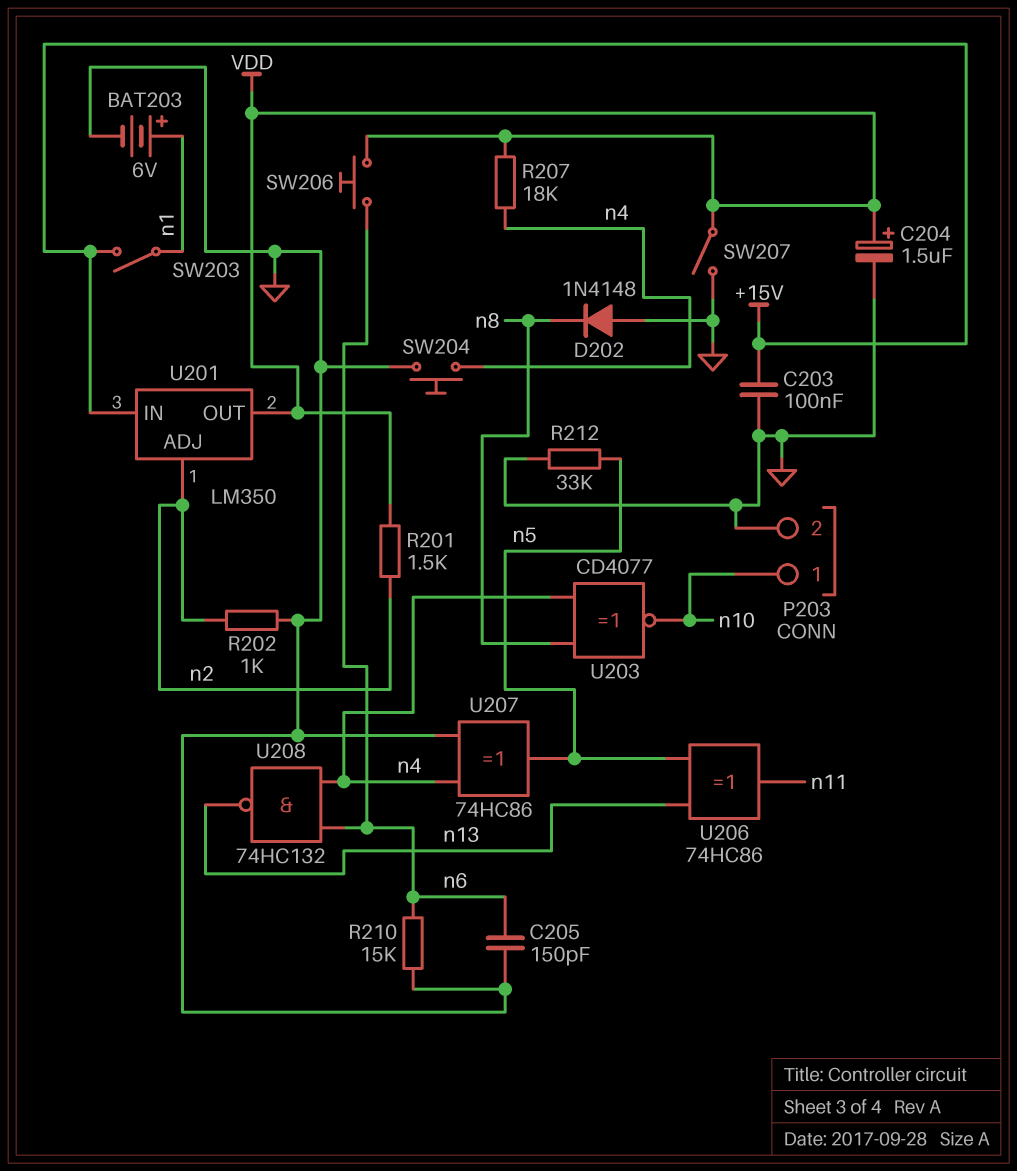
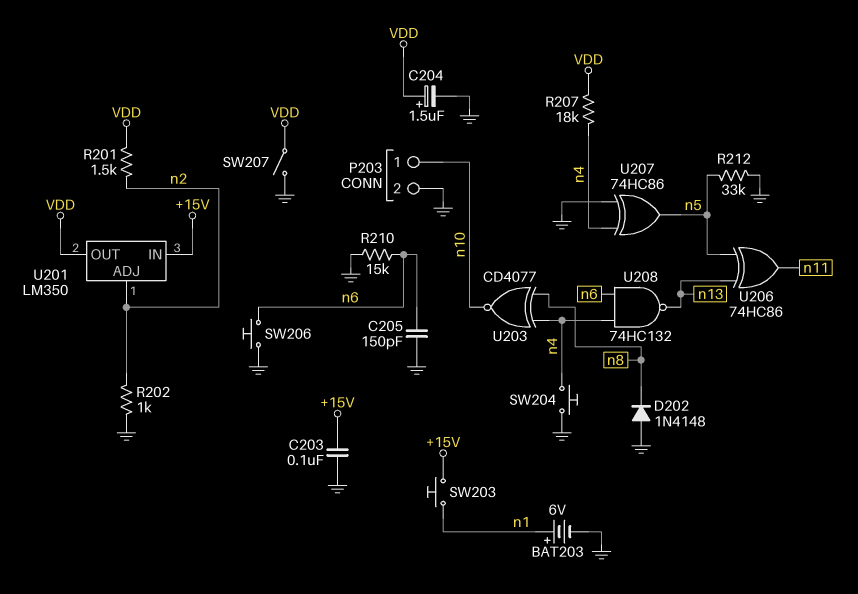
SW203: switch (+15V, n1) -> button (+15V, n1)
SW206: button (VDD, n6) -> button (GND, n6)

